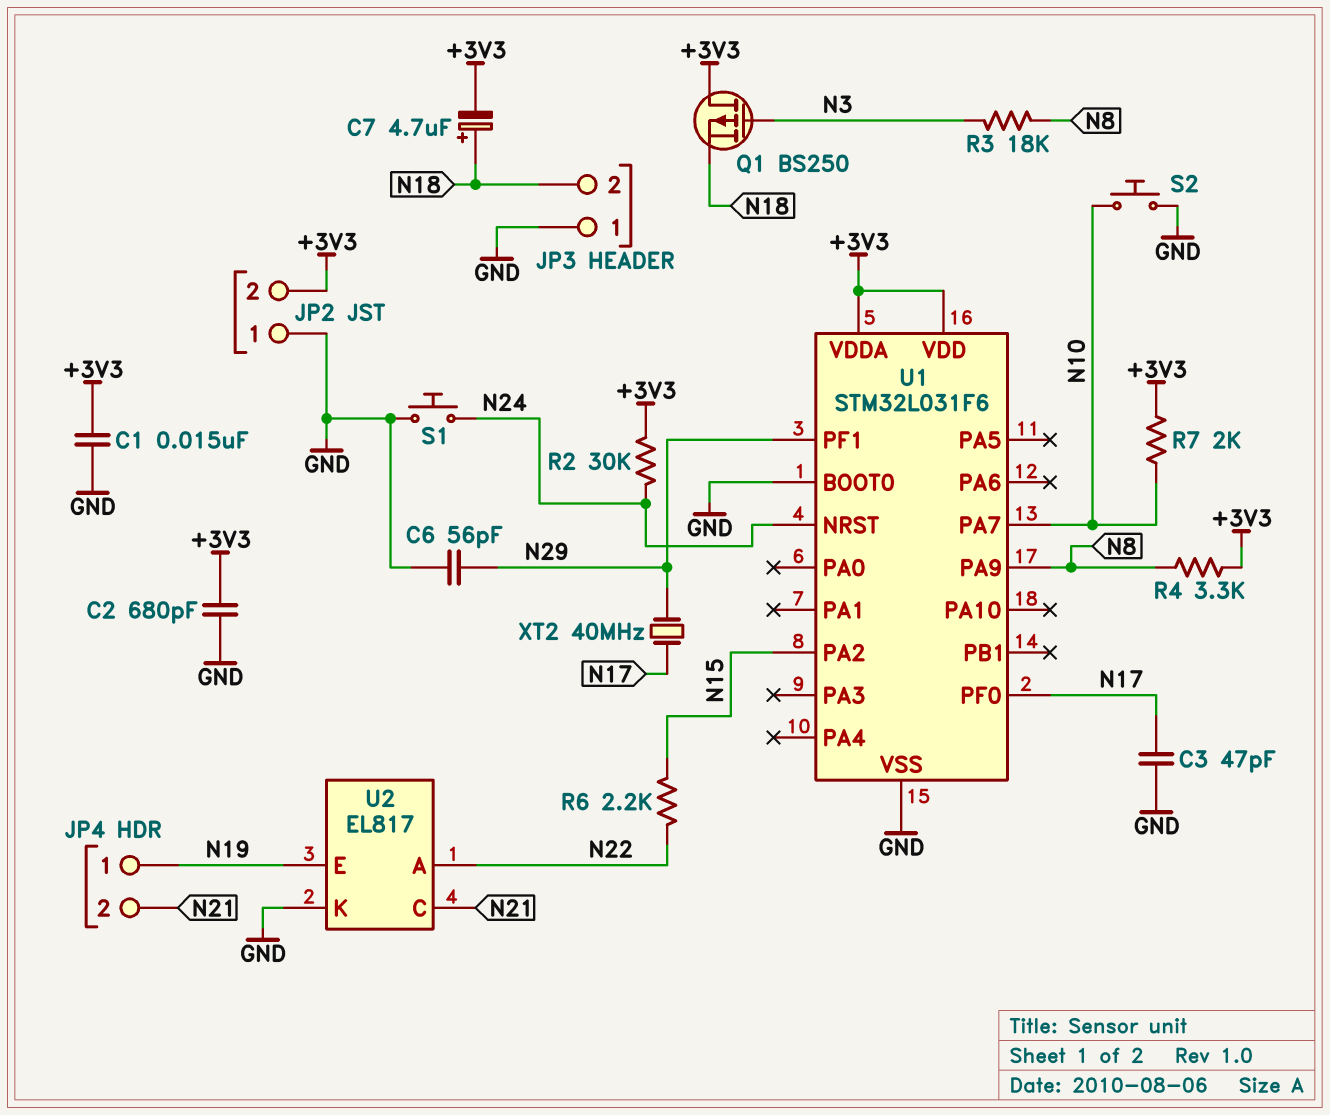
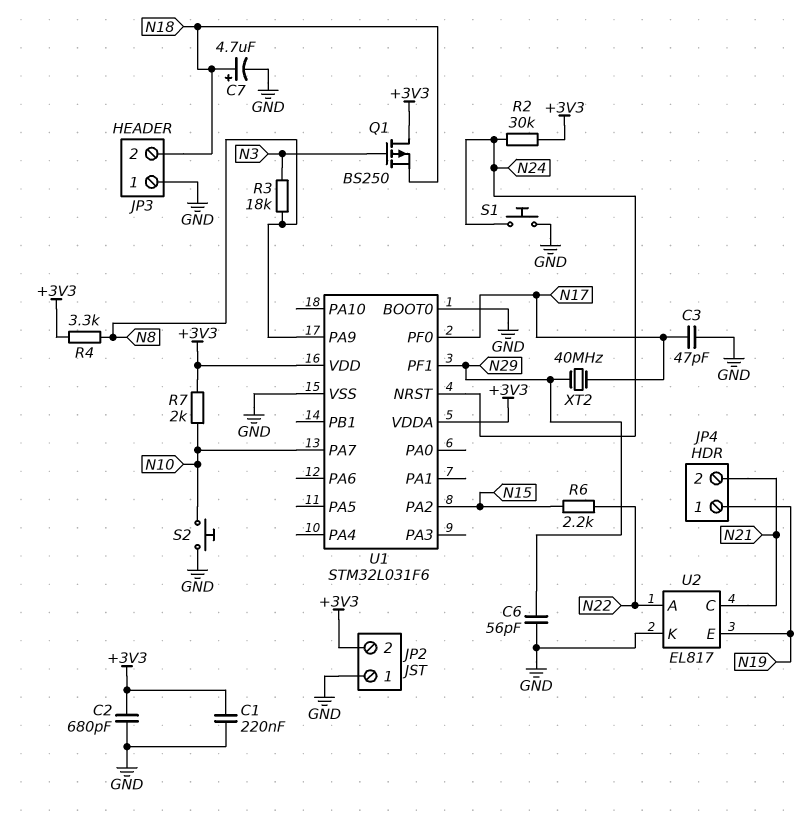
C1: 15nF (+3V3, GND) -> 220nF (+3V3, GND)
C7: 4.7uF (plus N18, minus +3V3) -> 4.7uF (plus N18, minus GND)

